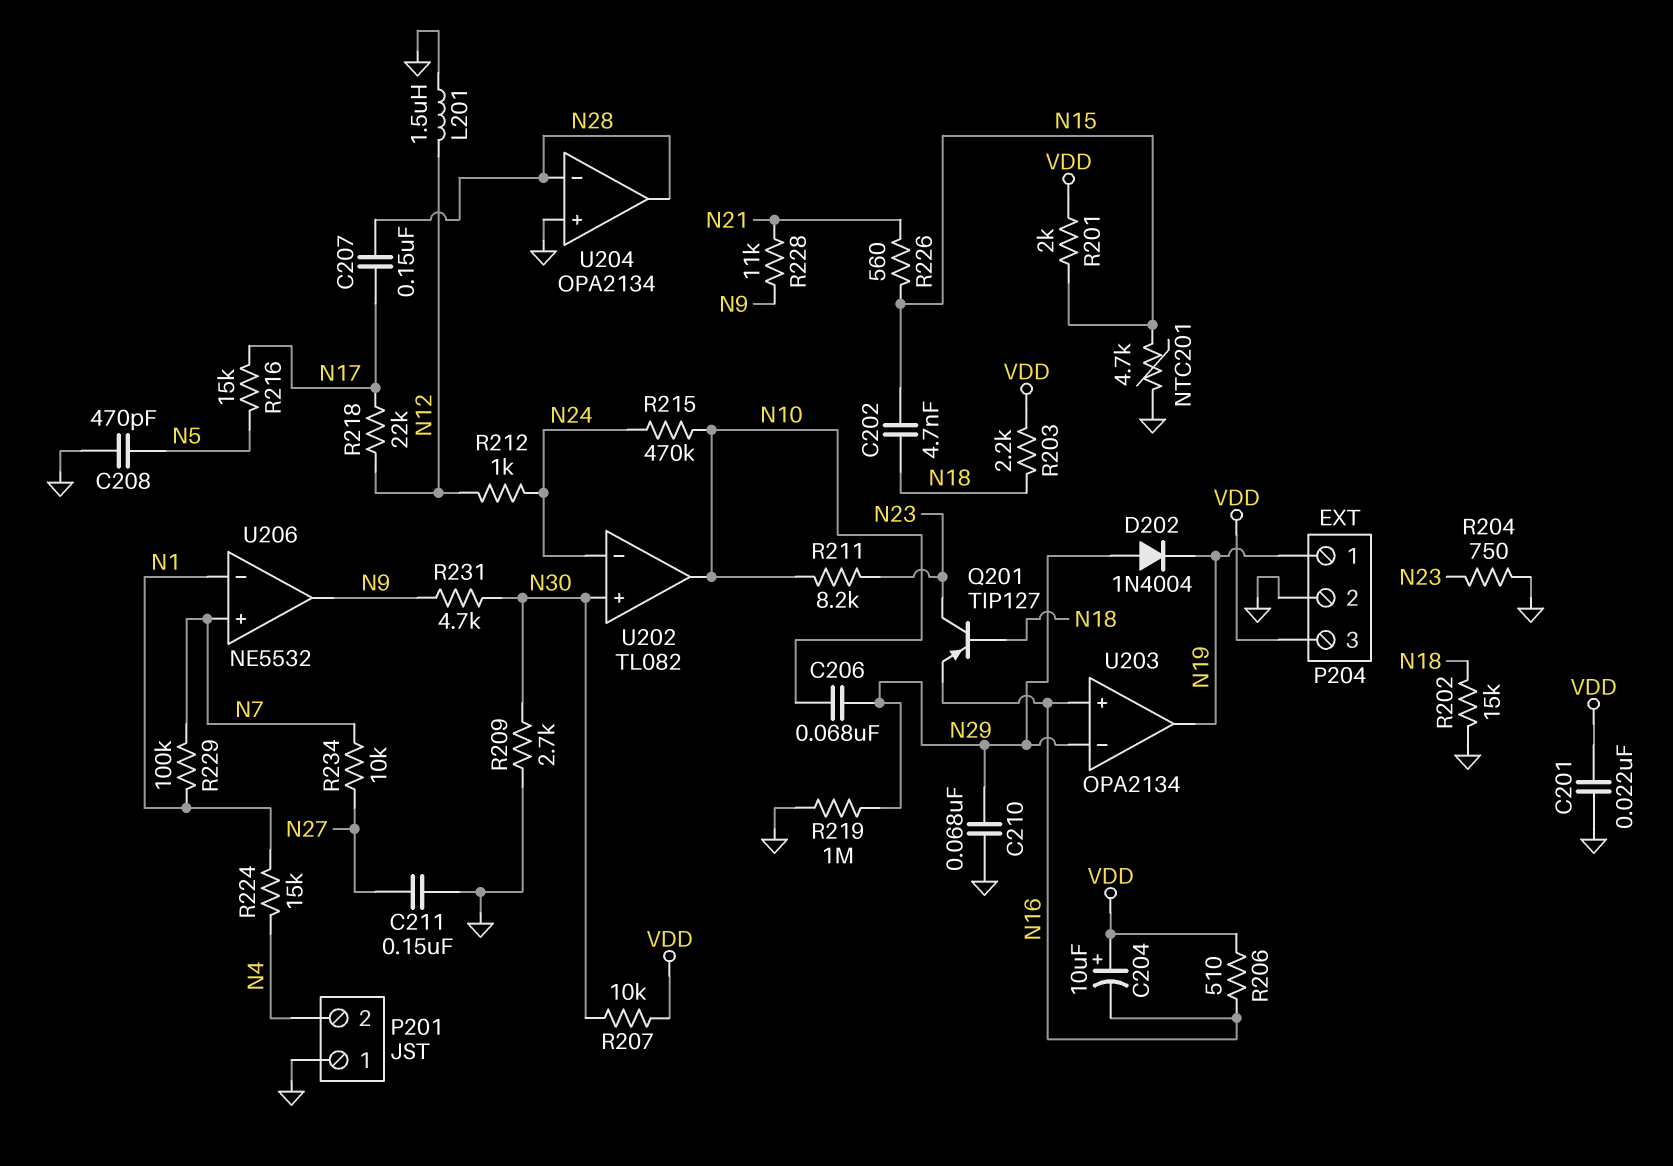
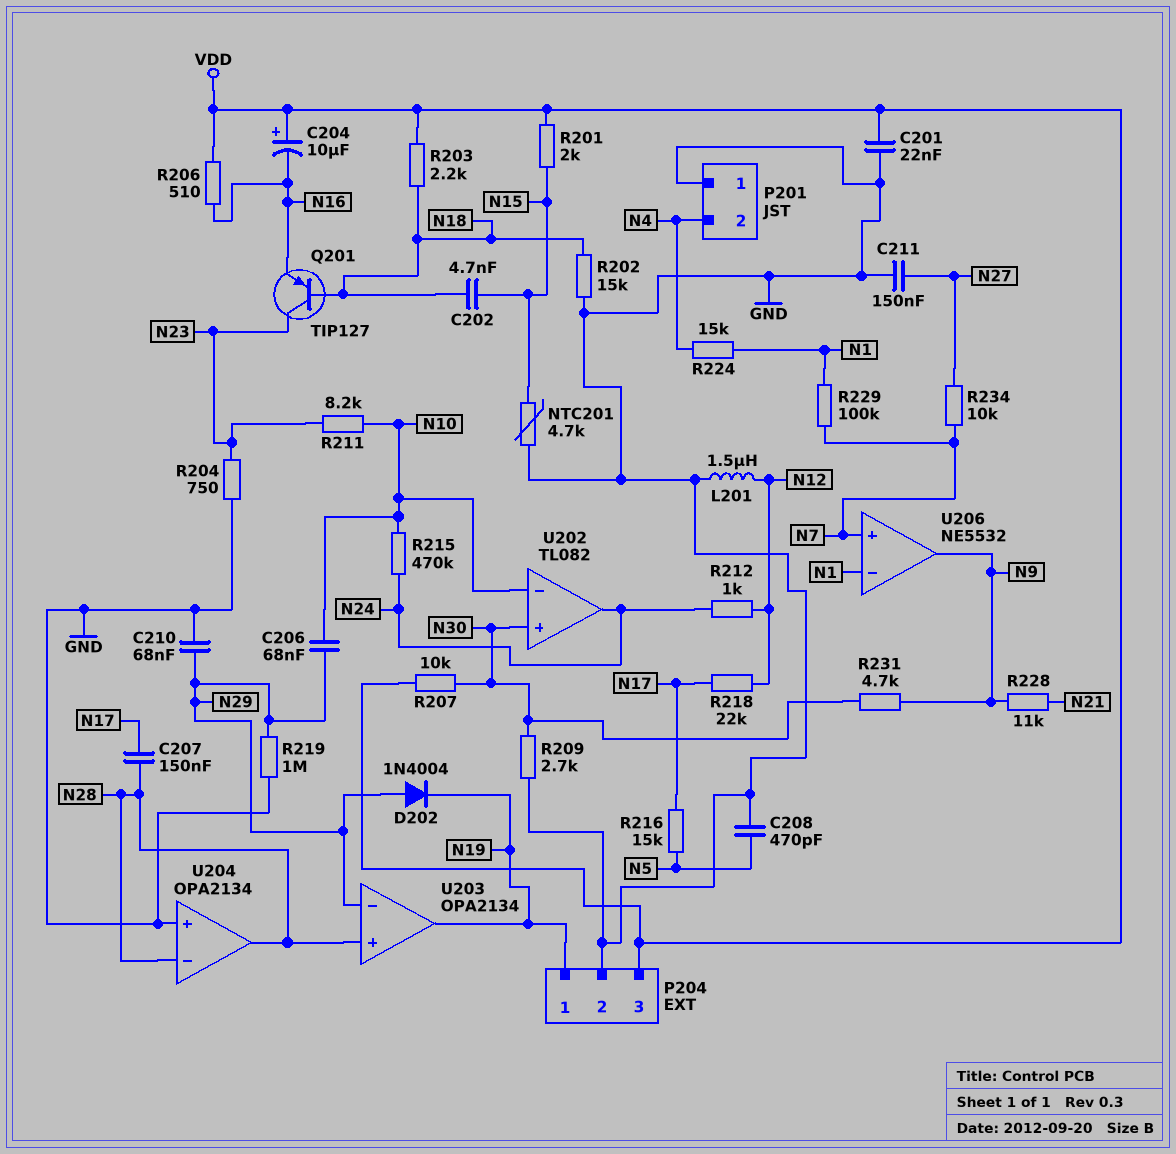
R226: 560 (N15, N21) -> none
U202 pin in-: N24 -> N10
U202 pin out: N10 -> N24
U203 pin in+: N16 -> N28

